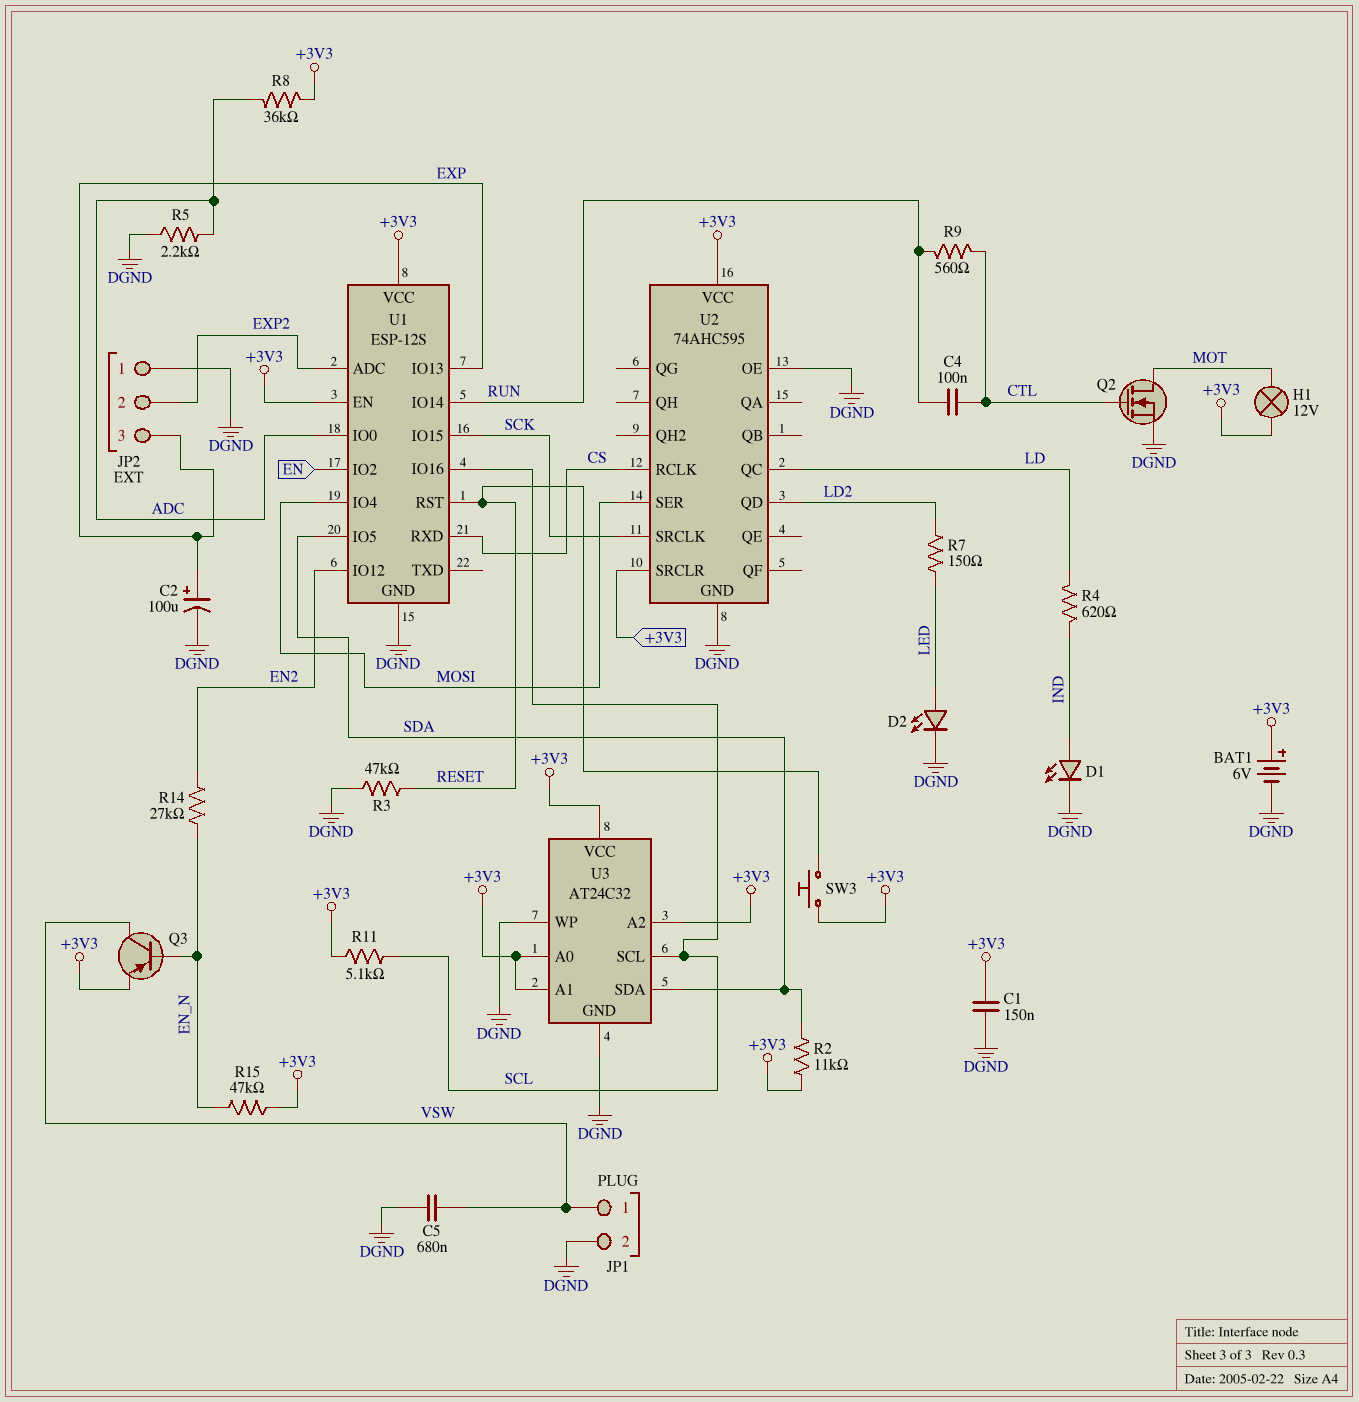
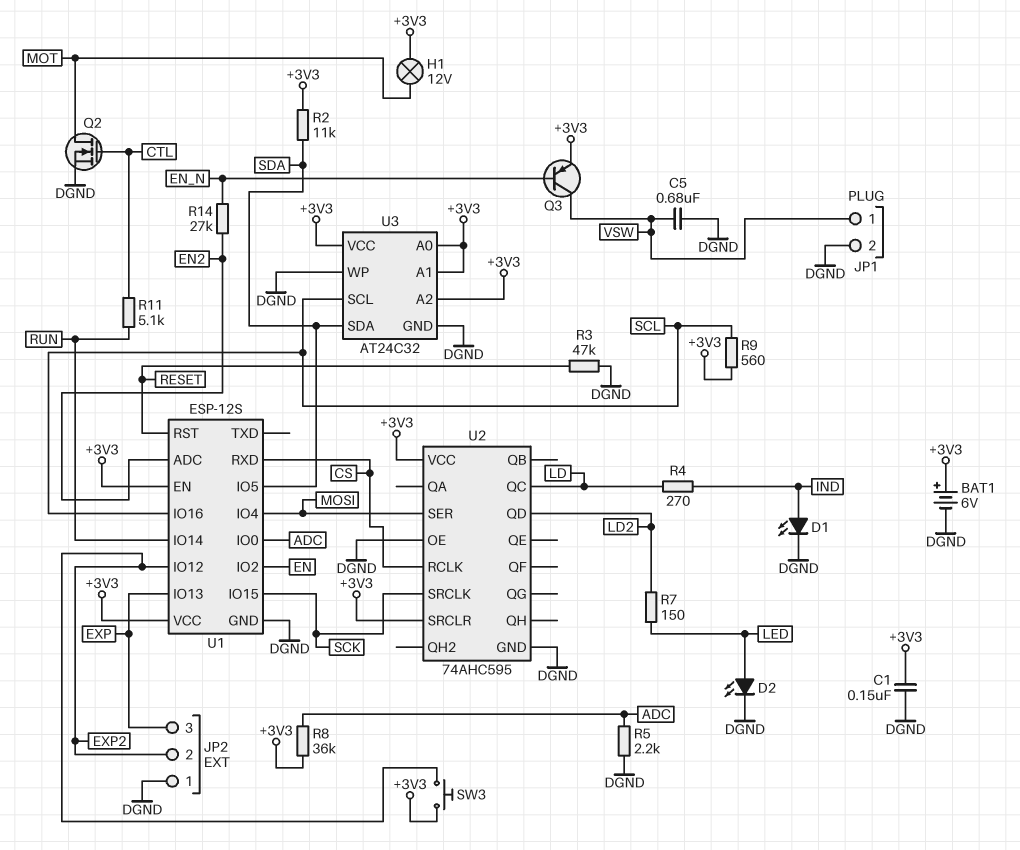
C2: 100uF (plus EXP, minus DGND) -> none
C4: 100nF (CTL, RUN) -> none
R4: 620 (IND, LD) -> 270 (IND, LD)
R9: 560 (CTL, RUN) -> 560 (+3V3, SCL)
R11: 5.1k (+3V3, SCL) -> 5.1k (CTL, RUN)
R15: 47k (+3V3, EN_N) -> none
SW3: button (+3V3, RESET) -> button (+3V3, EXP2)
U1 pin ADC: EXP2 -> EN2
U1 pin IO12: EN2 -> EXP2

